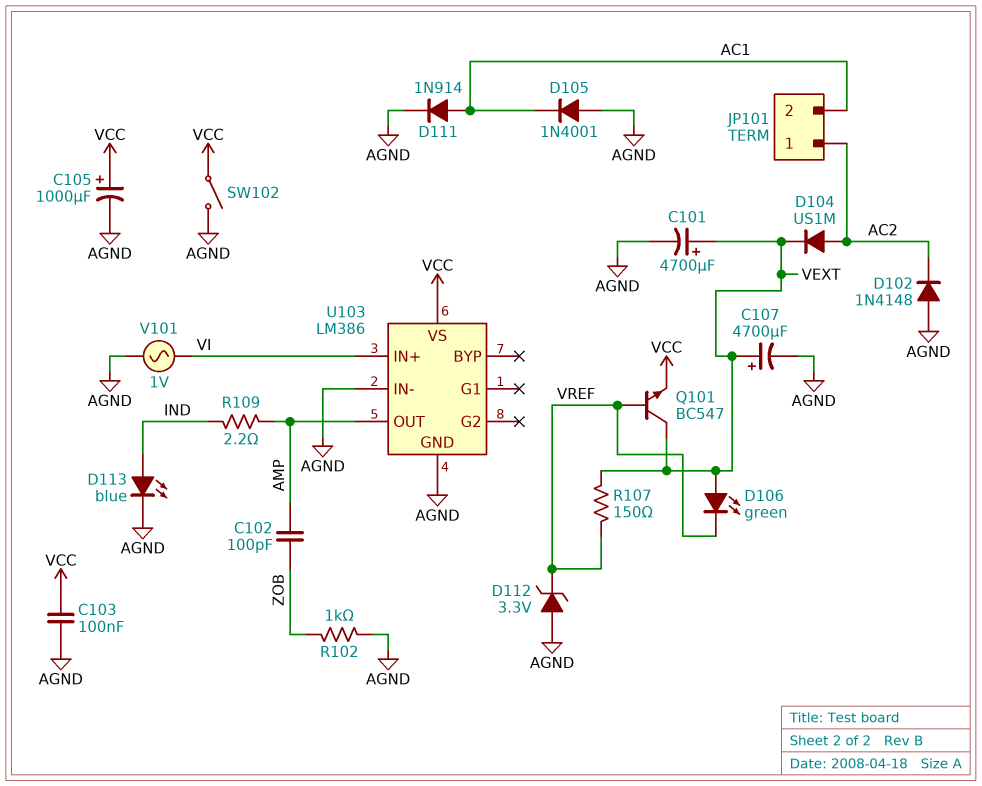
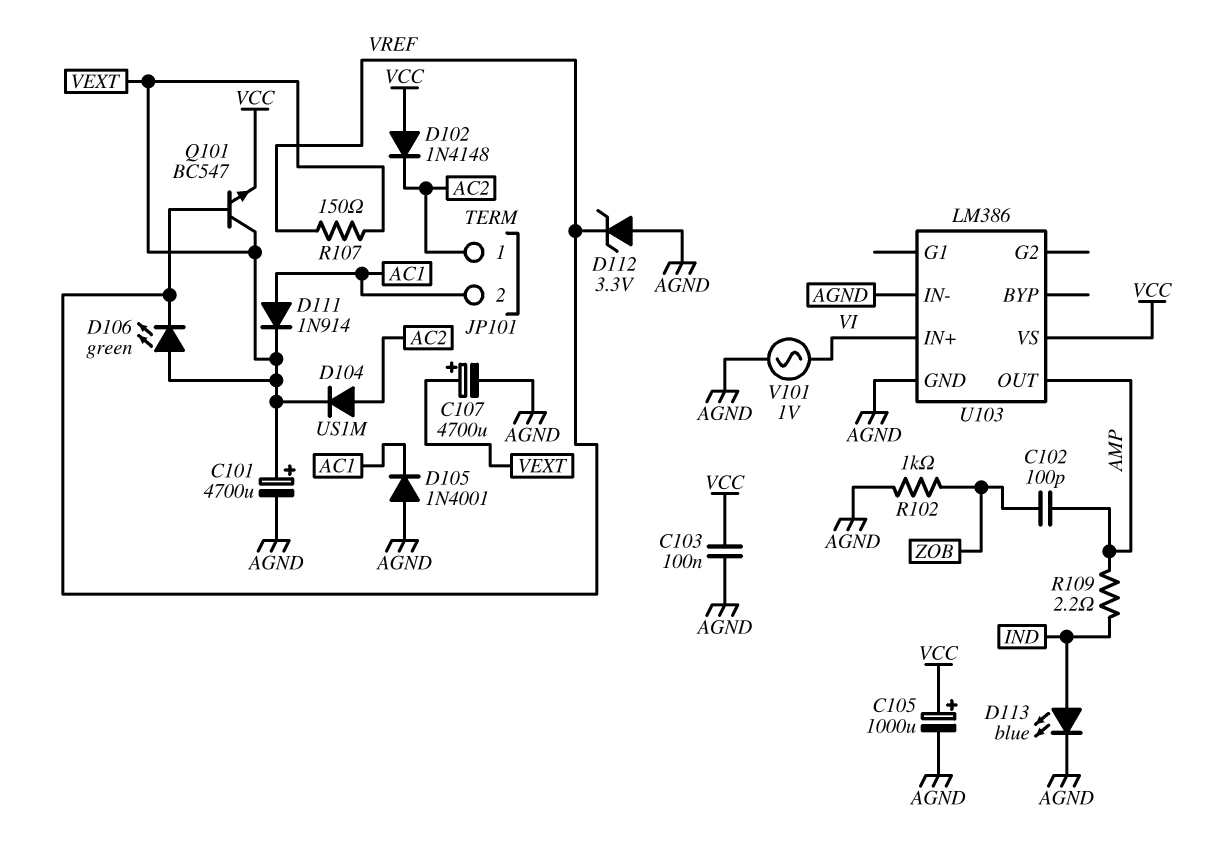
D102: diode 1N4148 (A AGND, K AC2) -> diode 1N4148 (A VCC, K AC2)
D111: diode 1N914 (A AC1, K AGND) -> diode 1N914 (A AC1, K VEXT)
SW102: switch (AGND, VCC) -> none

